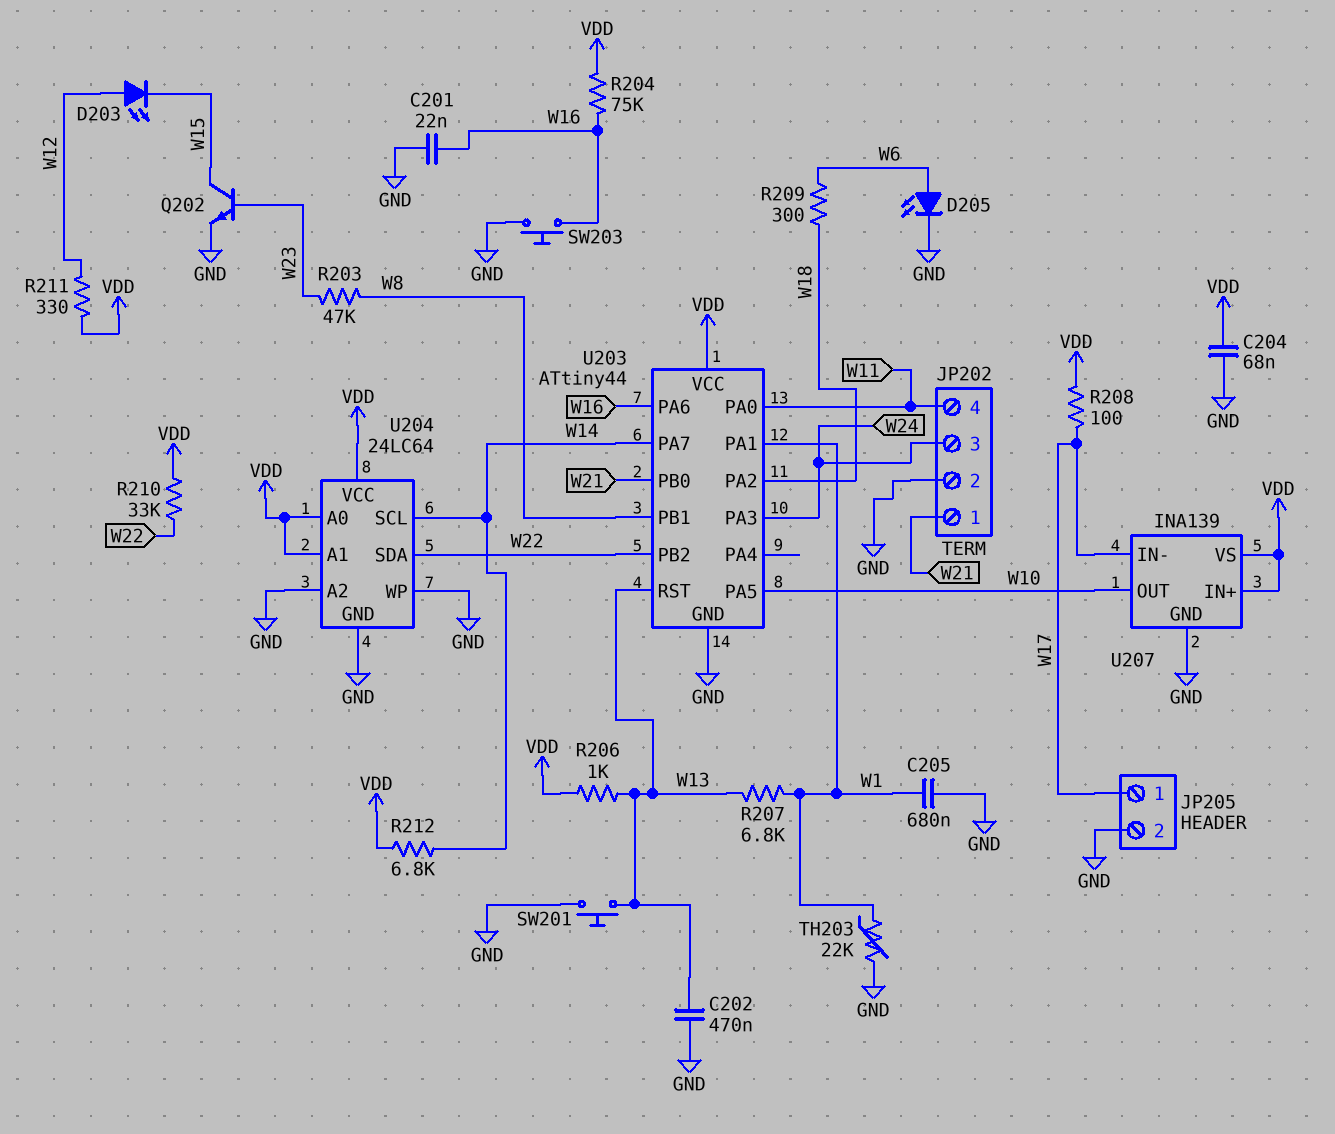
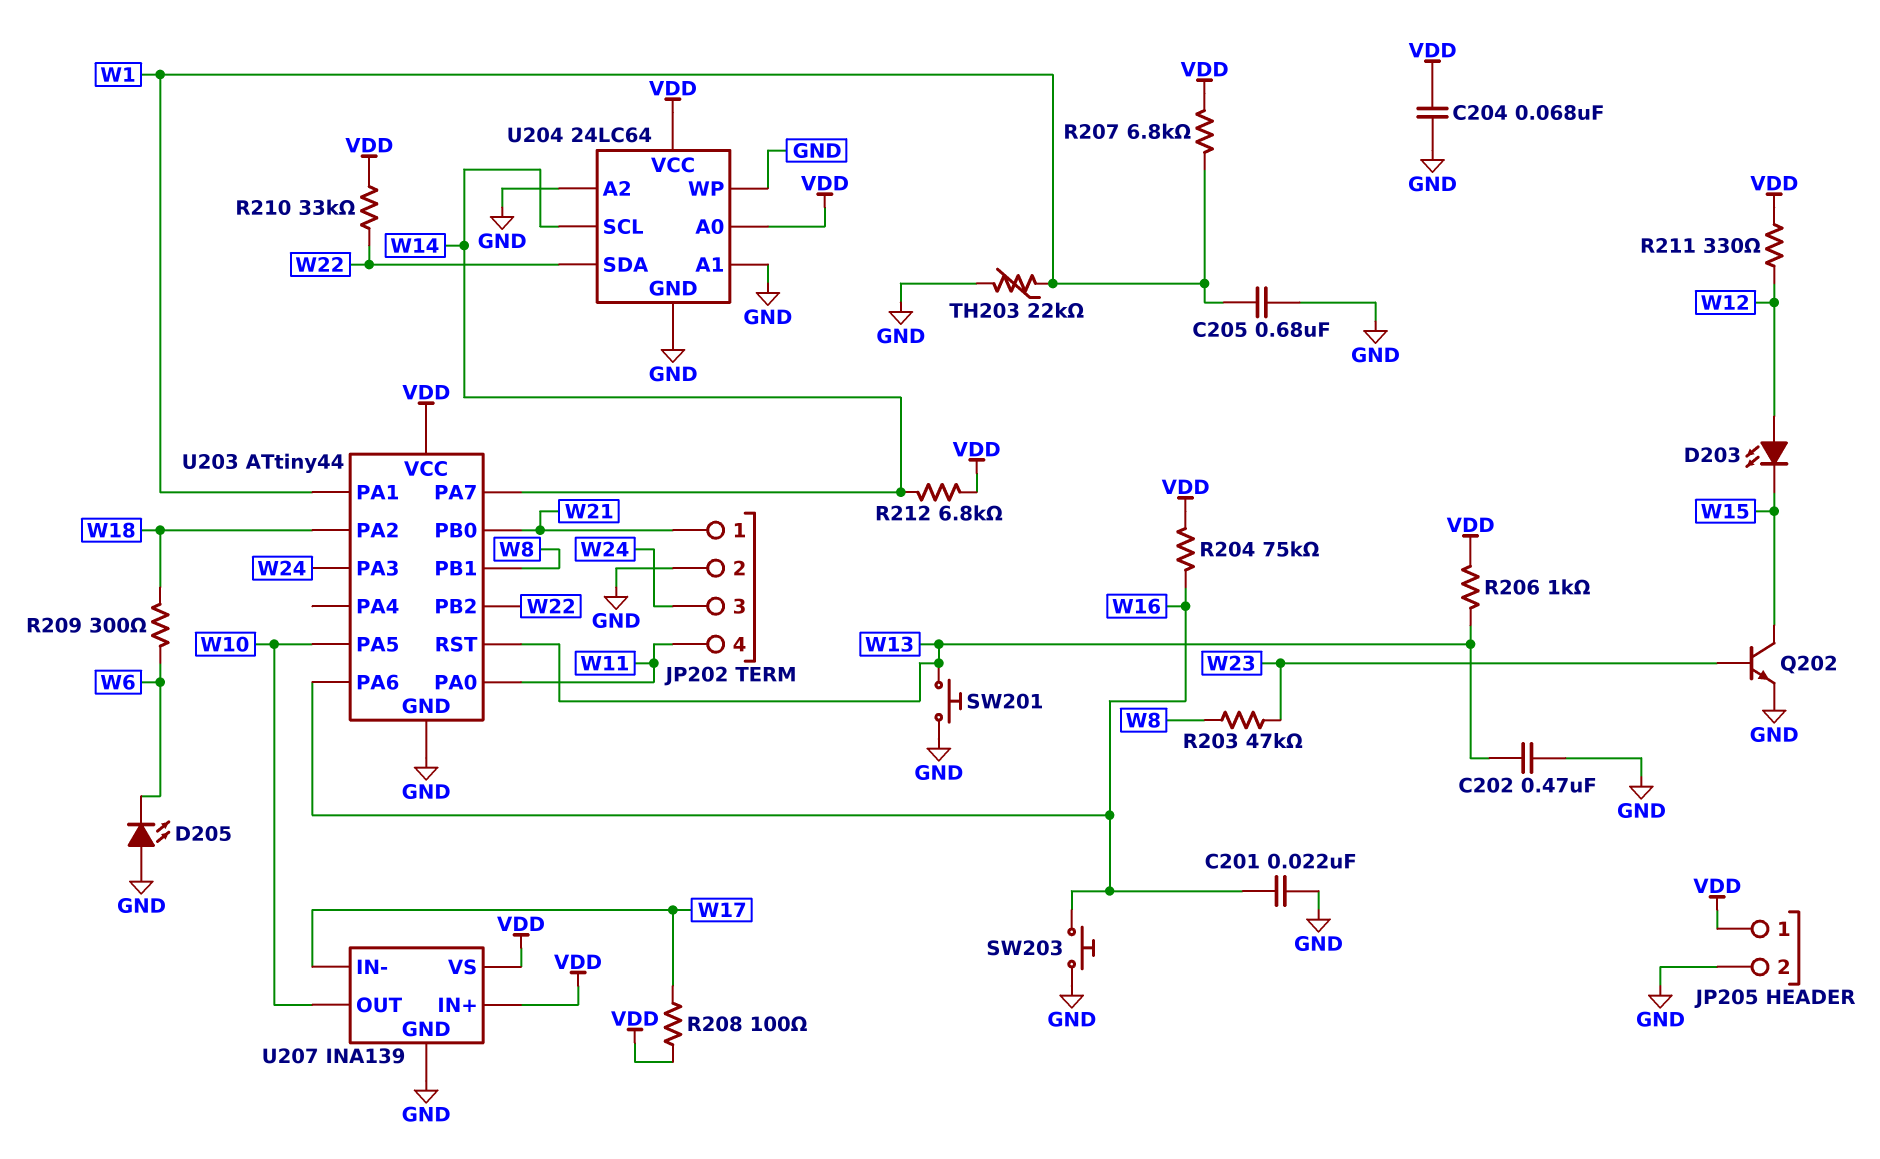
D205: LED (A W6, K GND) -> LED (A GND, K W6)
JP205 pin 1: W17 -> VDD
R207: 6.8k (W1, W13) -> 6.8k (VDD, W1)
U204 pin A1: VDD -> GND

